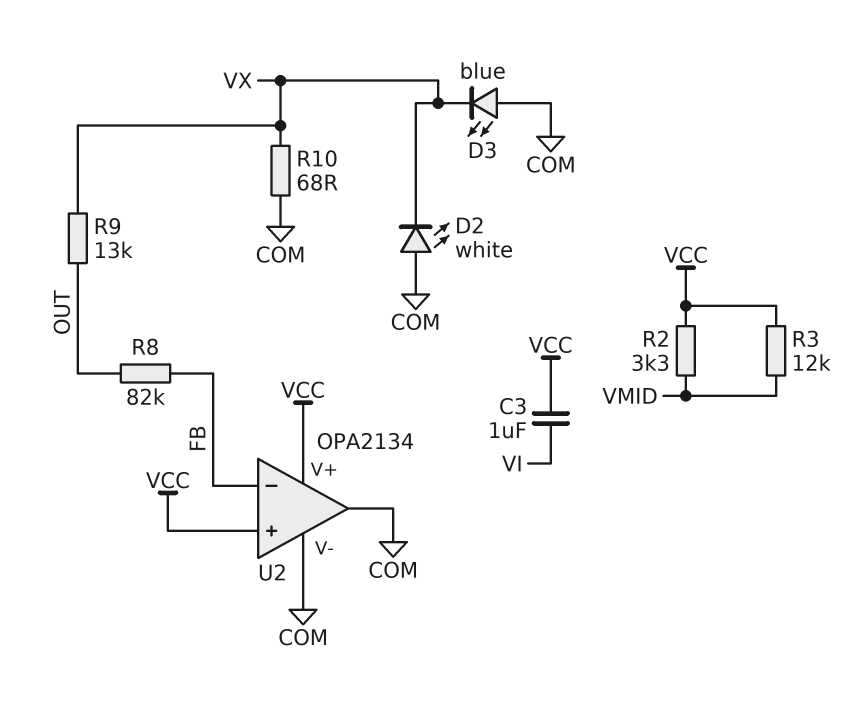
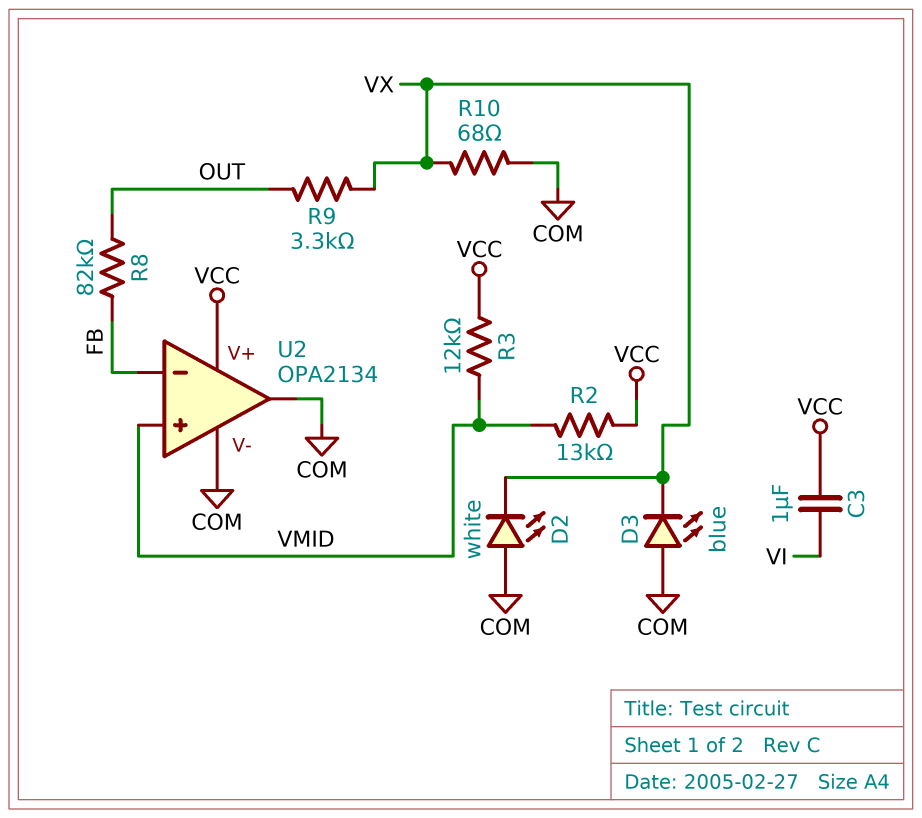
R2: 3.3k (VCC, VMID) -> 13k (VCC, VMID)
R9: 13k (OUT, VX) -> 3.3k (OUT, VX)
U2 pin in+: VCC -> VMID

